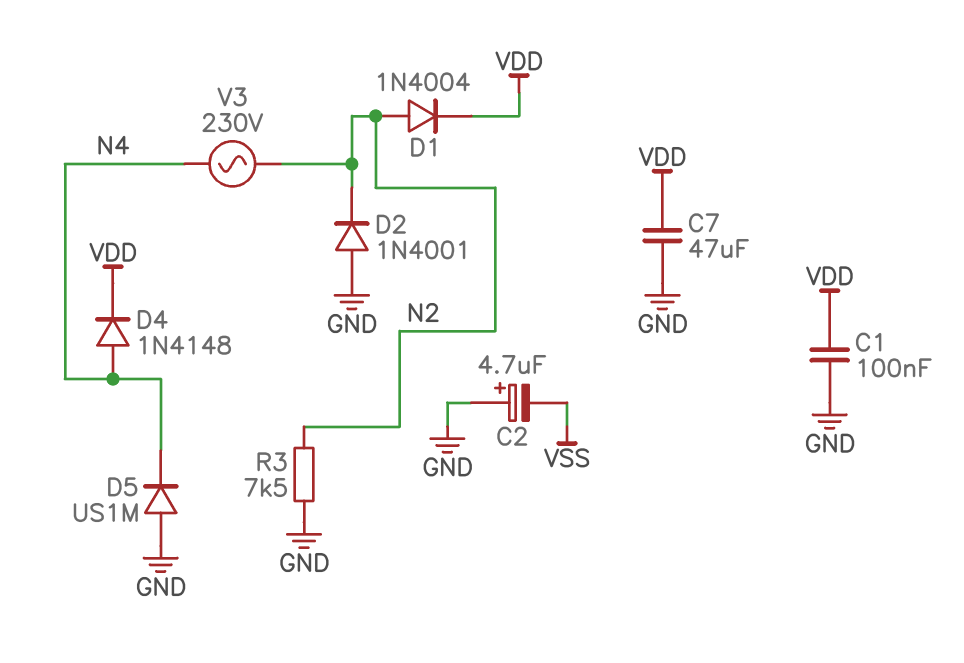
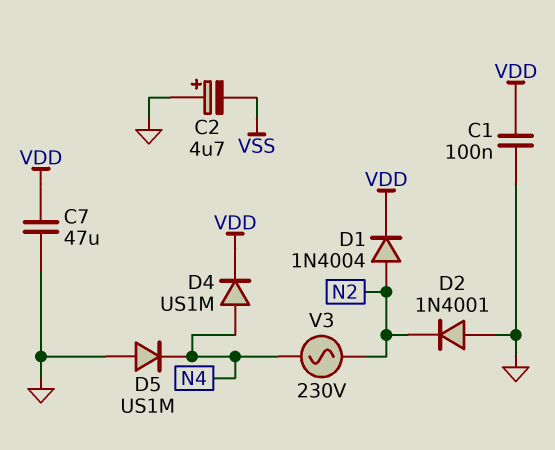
D4: diode 1N4148 (A N4, K VDD) -> diode US1M (A N4, K VDD)
R3: 7.5k (GND, N2) -> none

